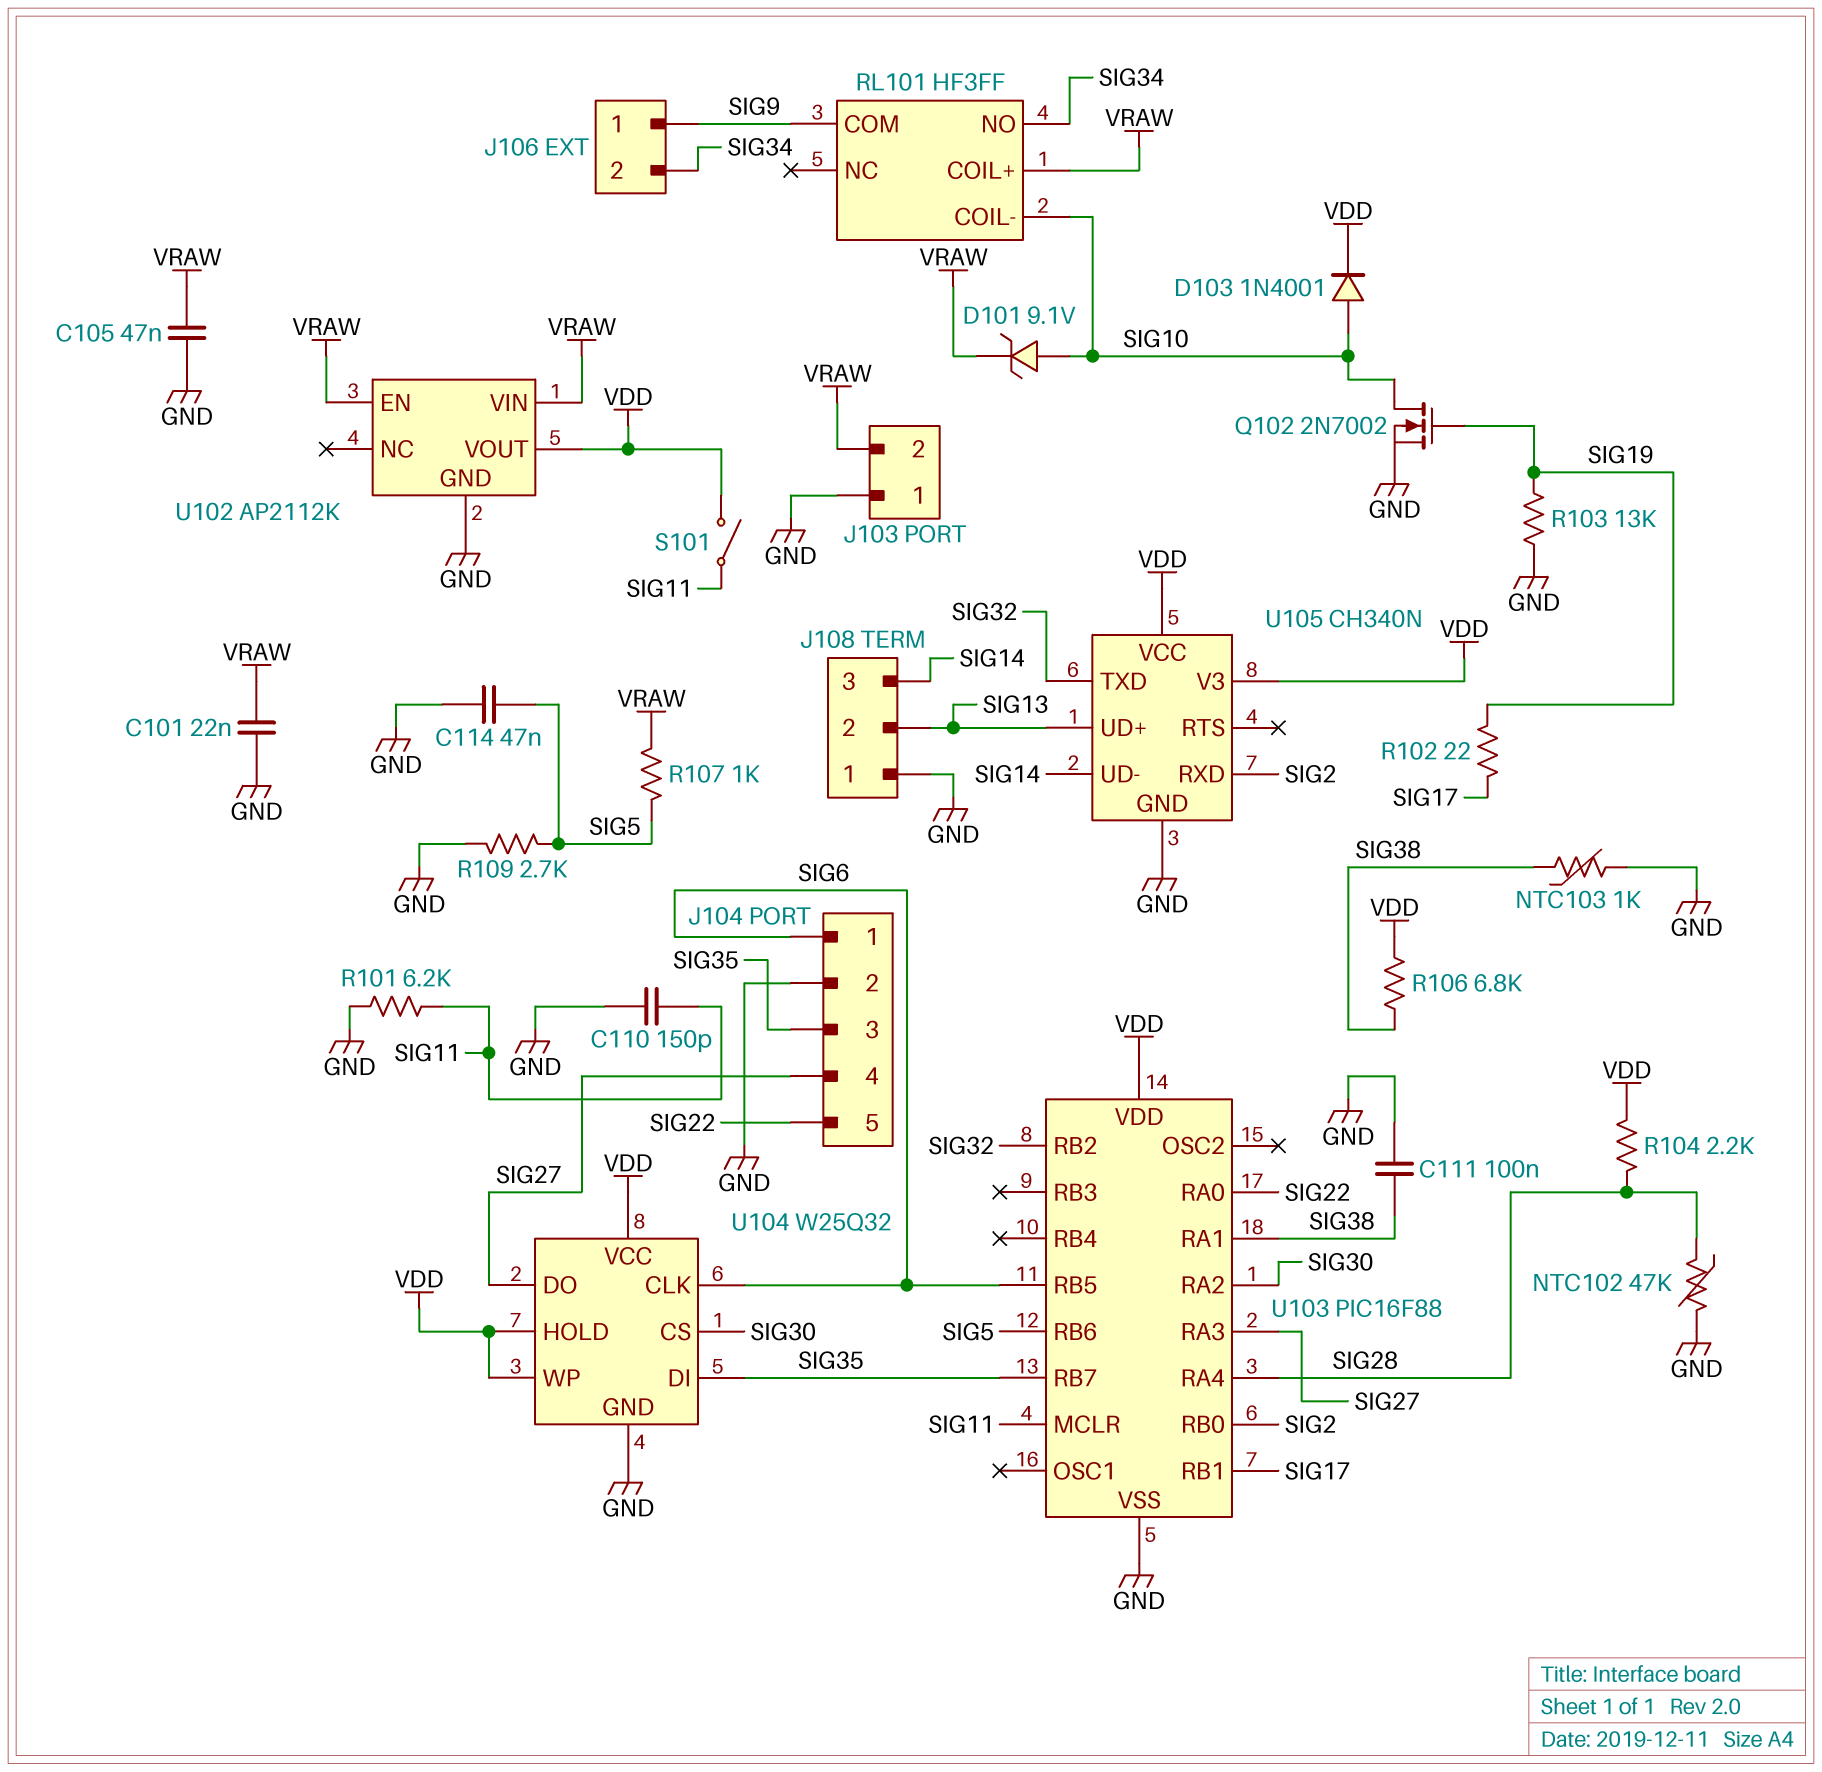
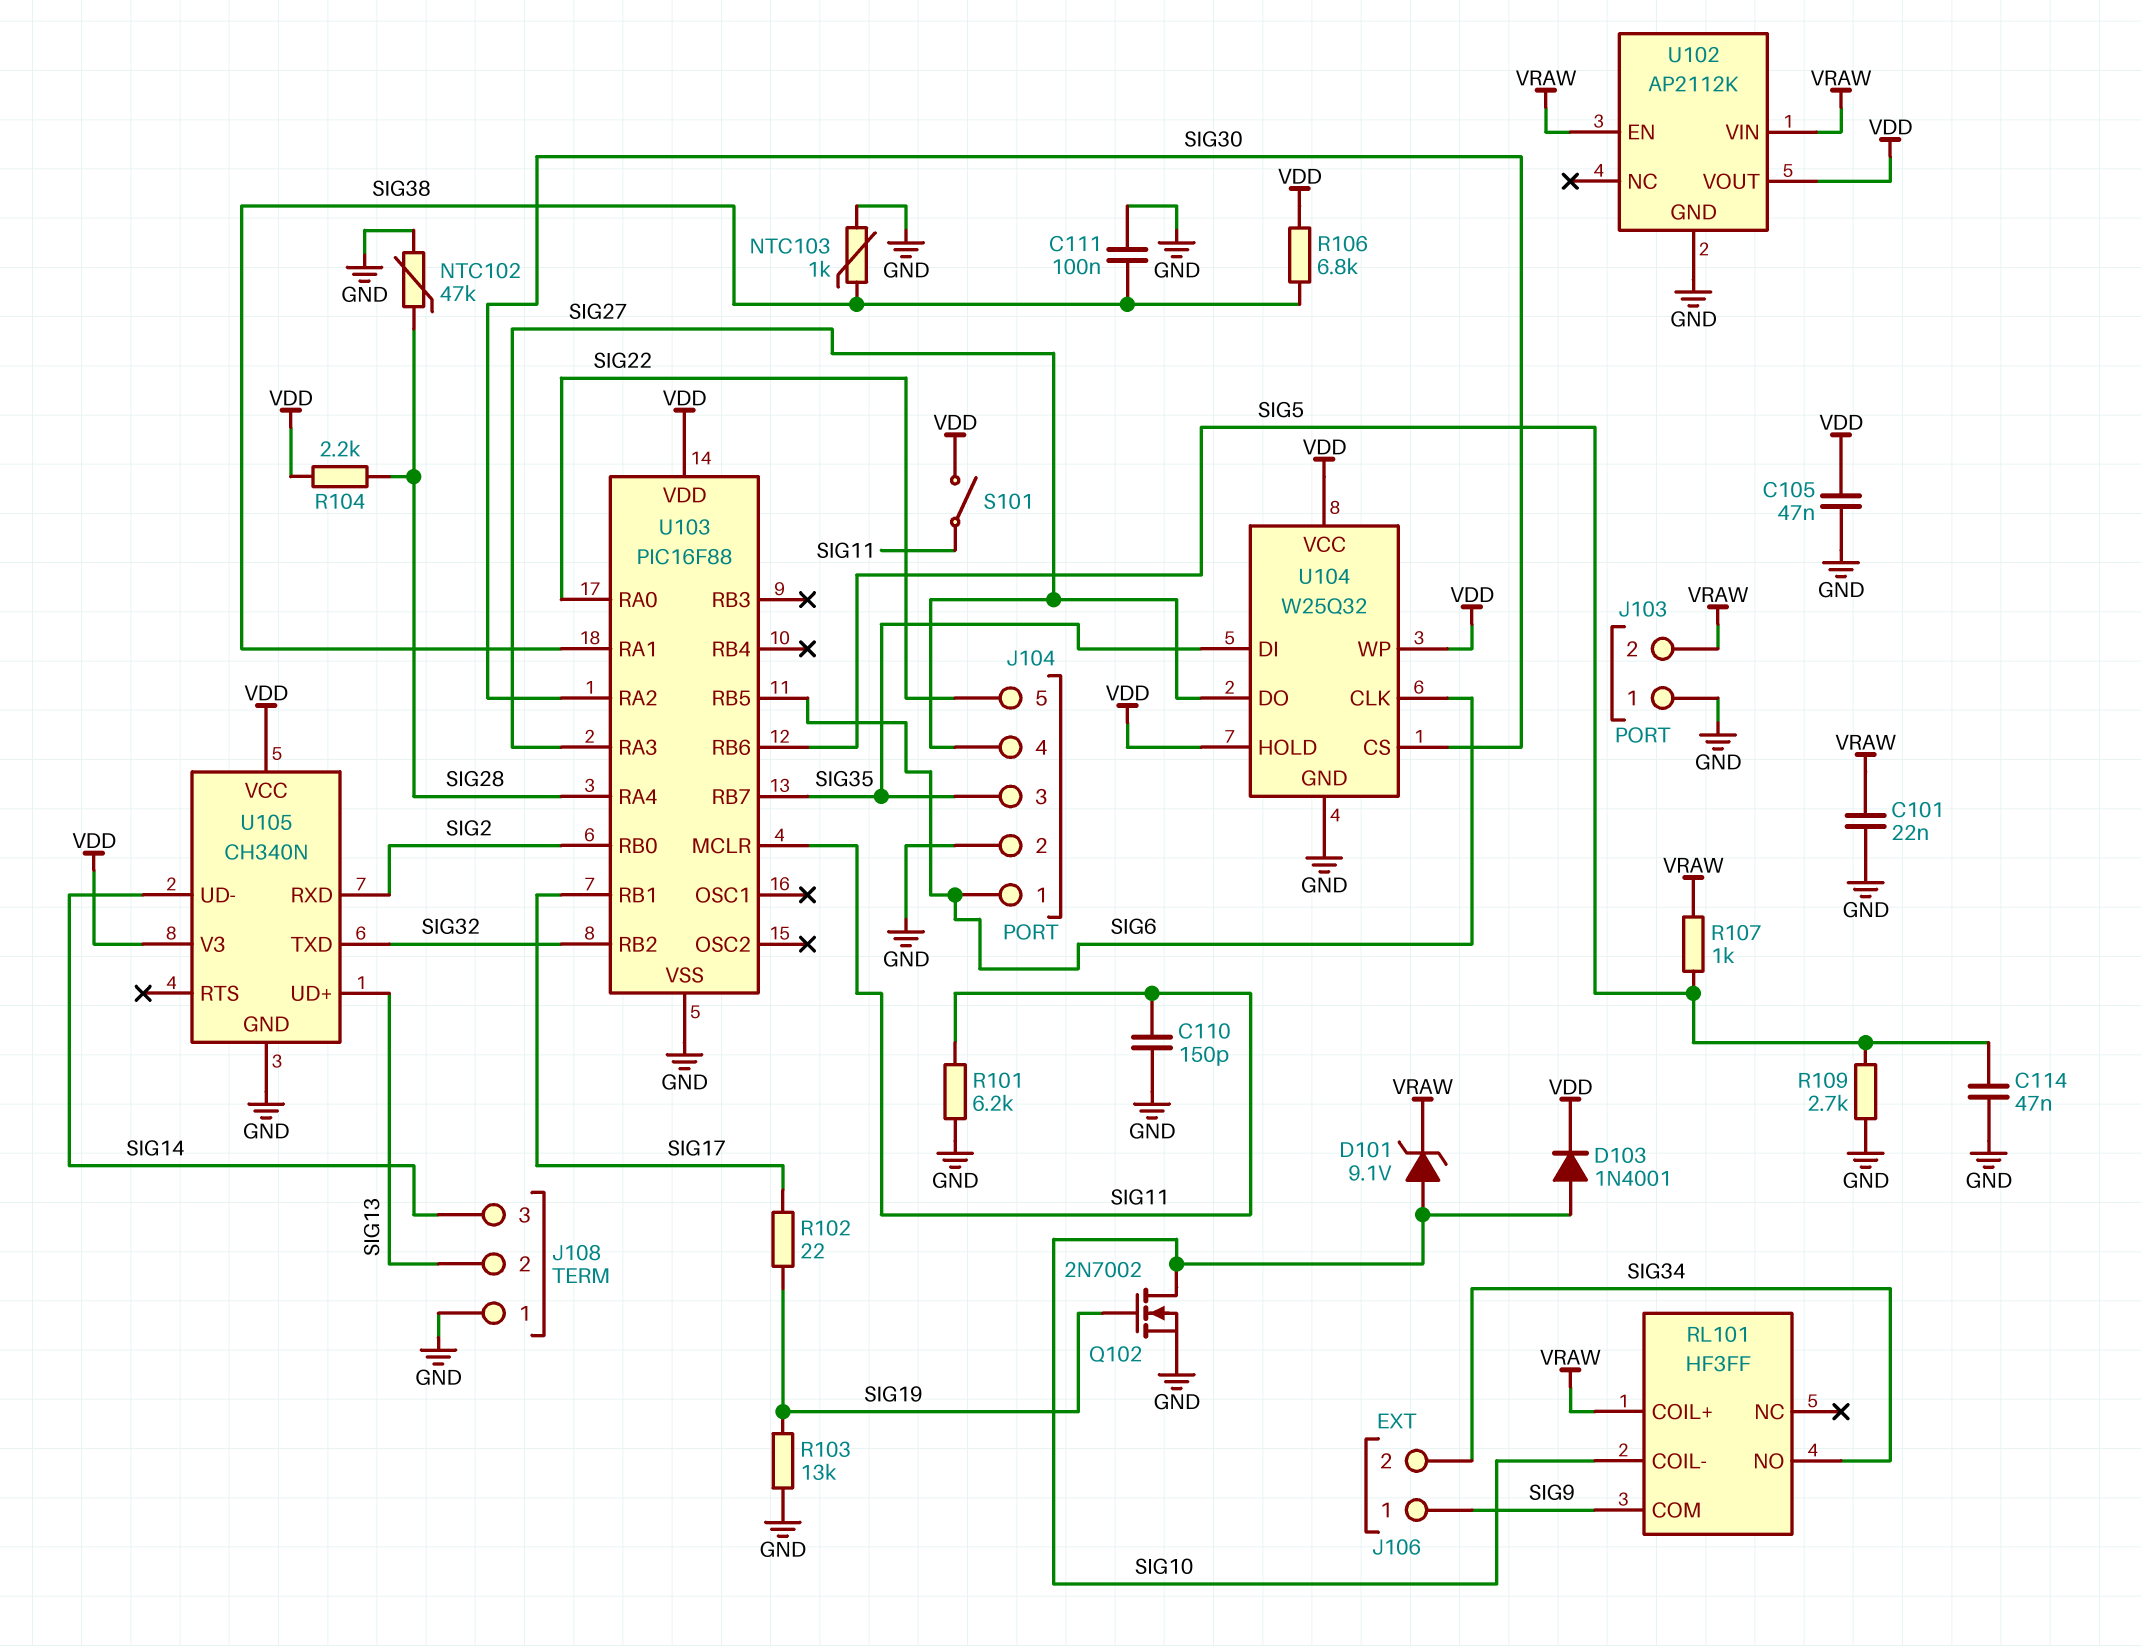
C105: 47nF (GND, VRAW) -> 47nF (GND, VDD)

